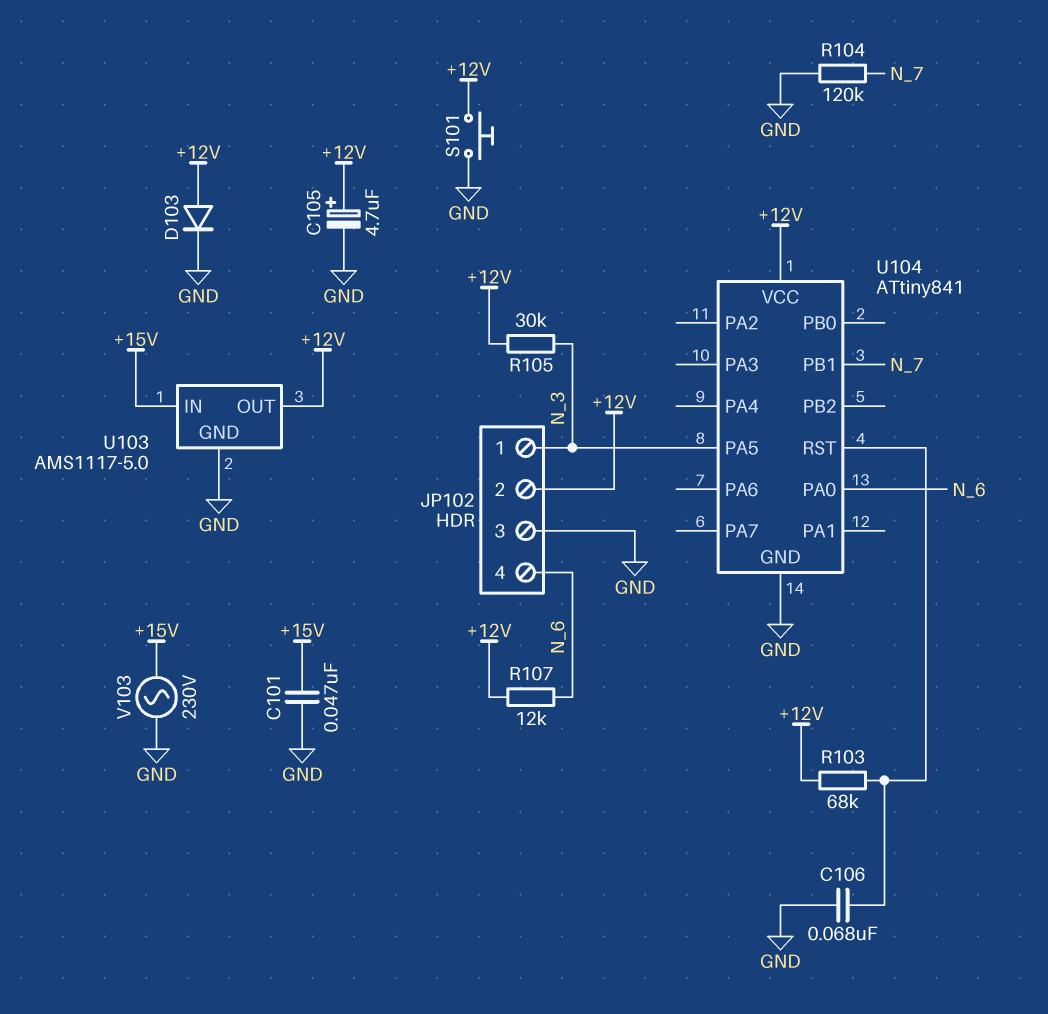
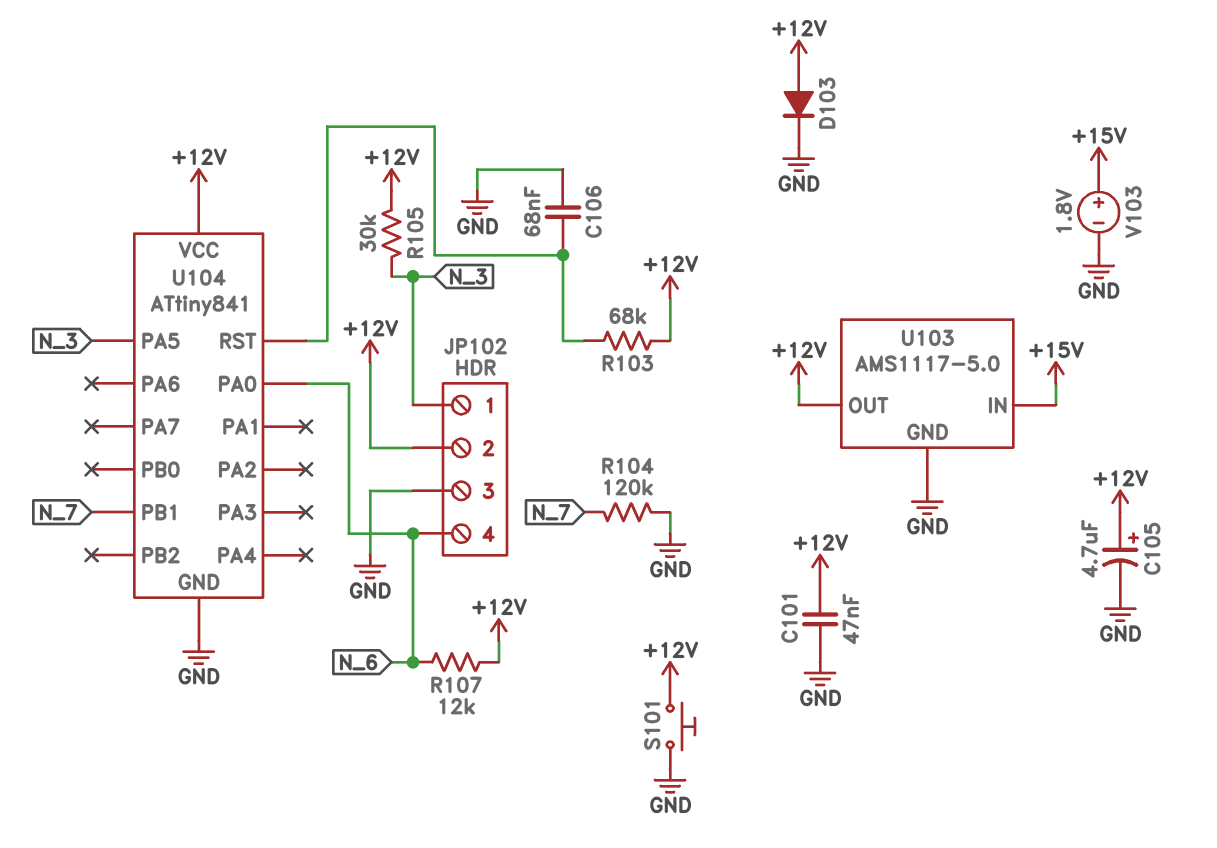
C101: 47nF (+15V, GND) -> 47nF (+12V, GND)
V103: AC 230V (+15V, GND) -> 1.8V (plus +15V, minus GND)

